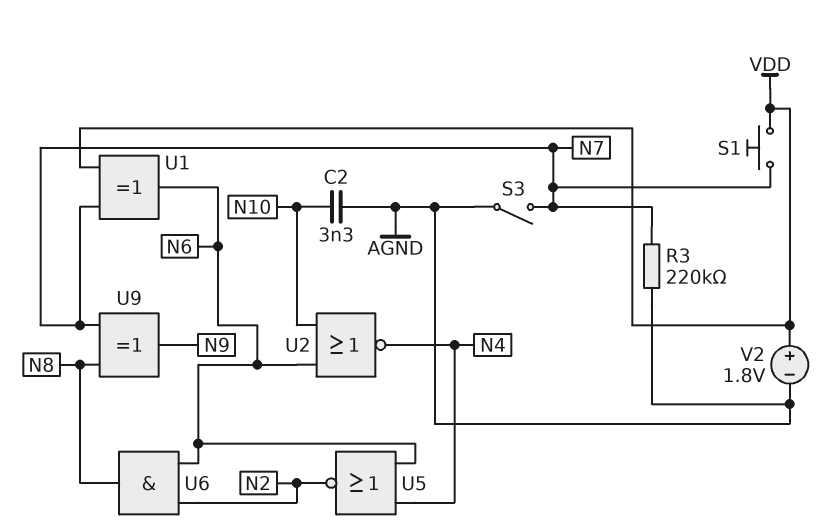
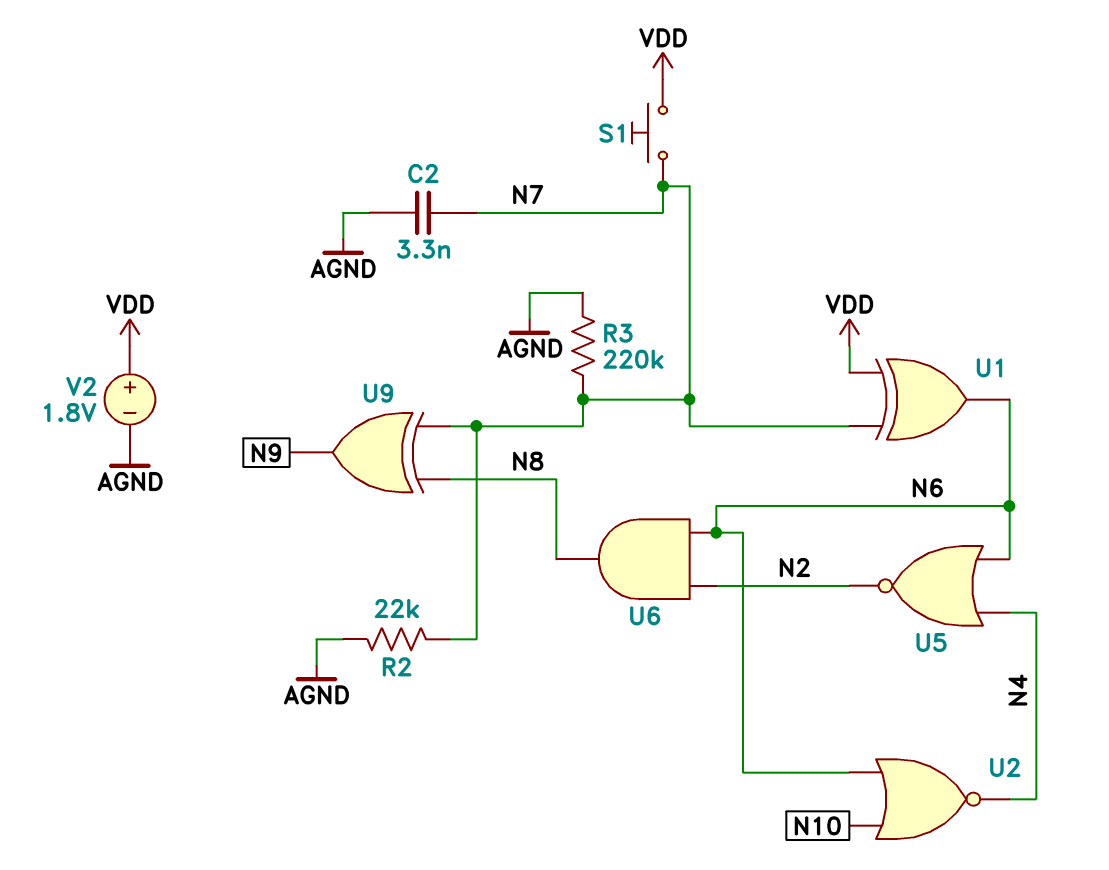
C2: 3.3nF (AGND, N10) -> 3.3nF (AGND, N7)
R2: none -> 22k (AGND, N7)
S3: switch (AGND, N7) -> none

